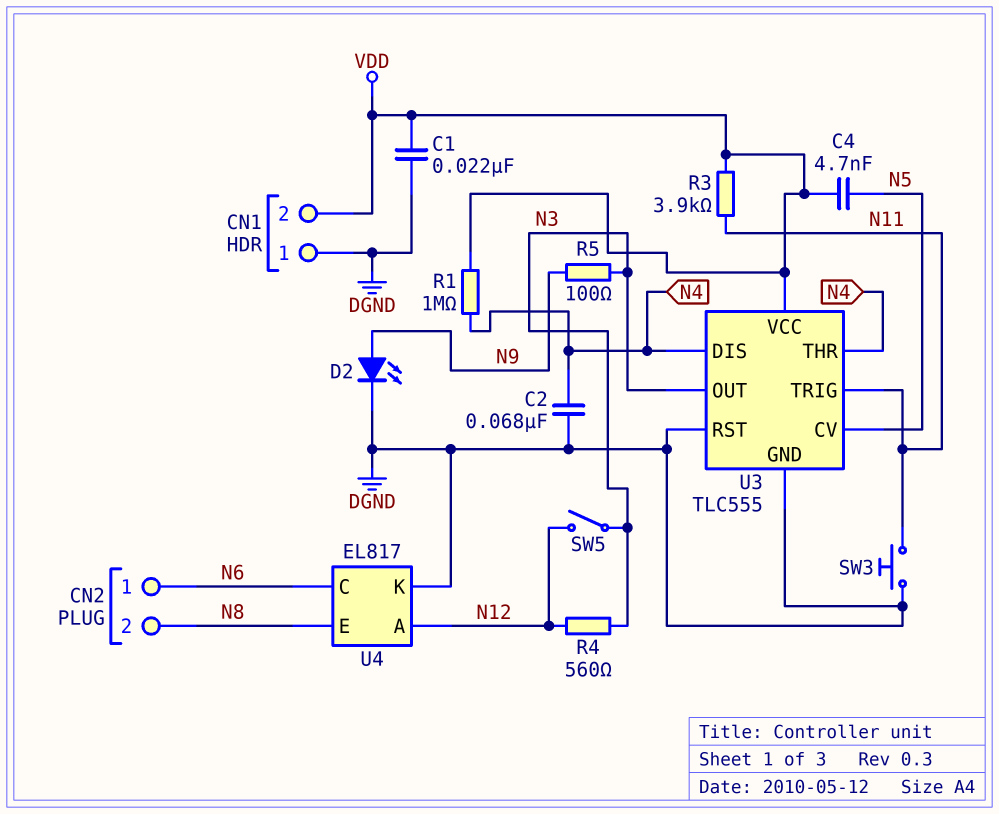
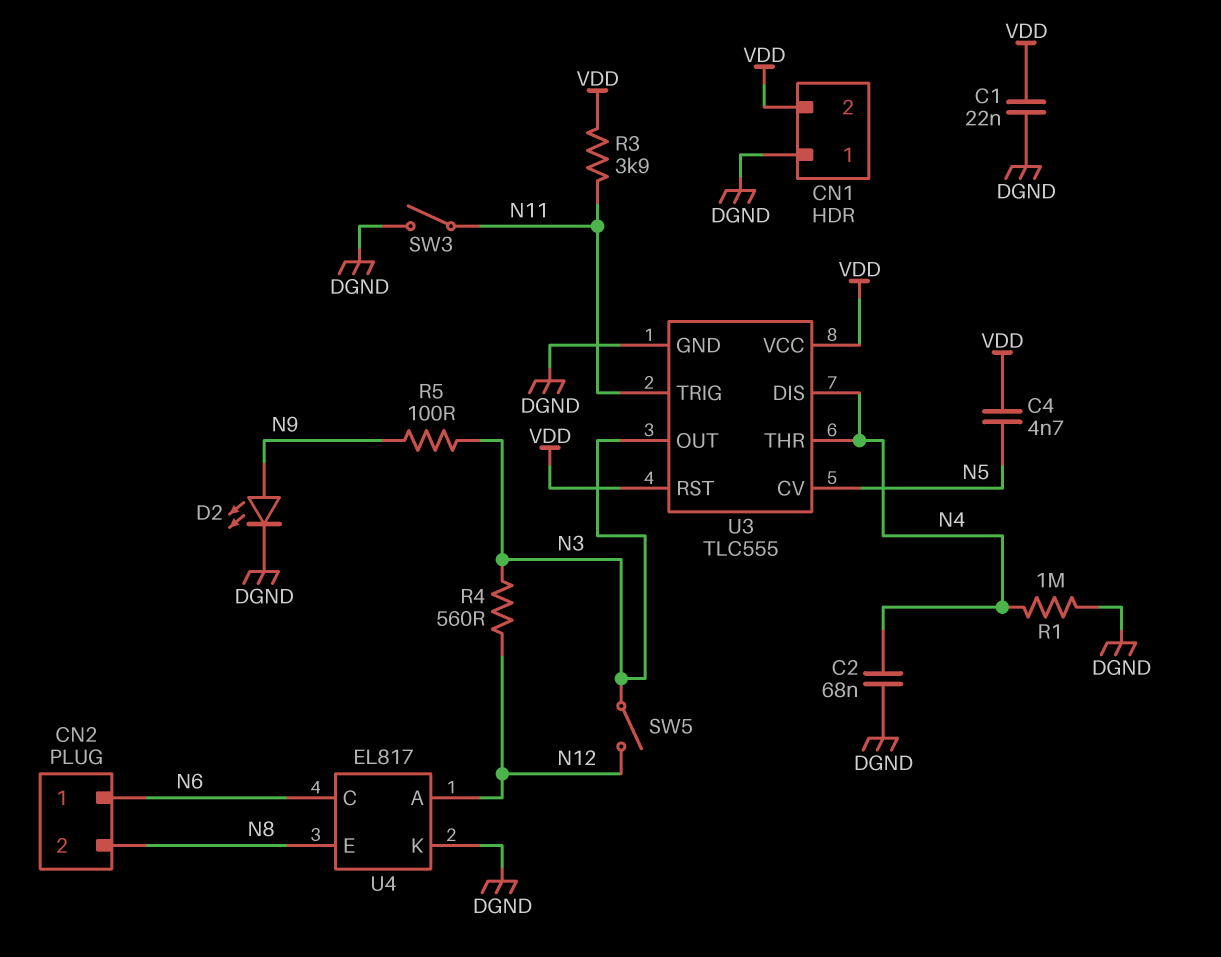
R1: 1M (N4, VDD) -> 1M (DGND, N4)
SW3: button (DGND, N11) -> switch (DGND, N11)
U3 pin RST: DGND -> VDD

